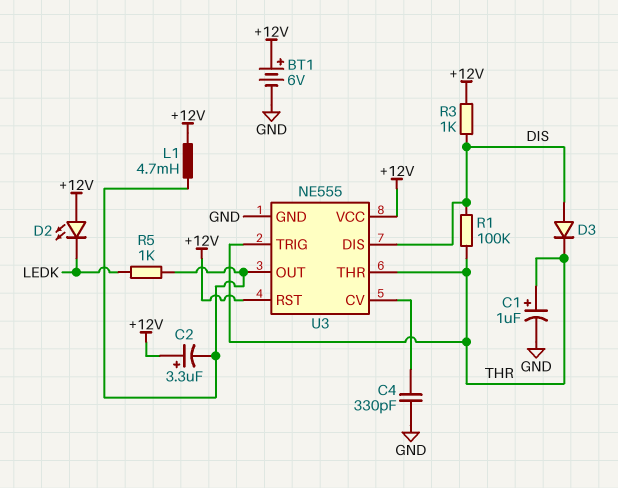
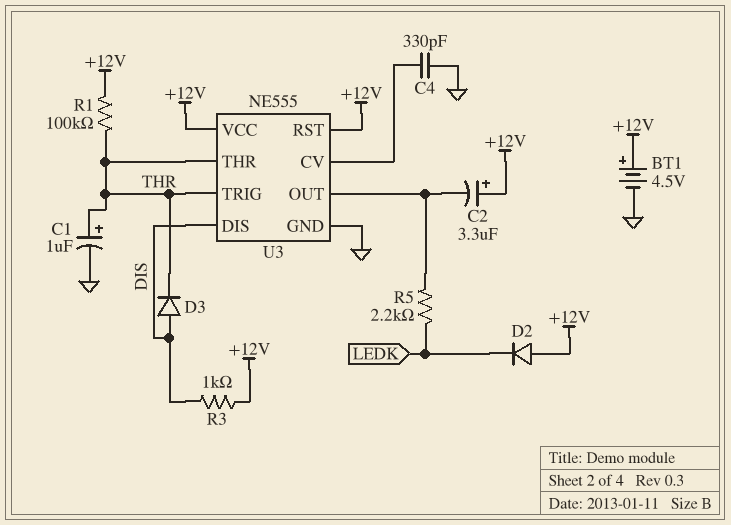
BT1: 6V (plus +12V, minus GND) -> 4.5V (plus +12V, minus GND)
D2: LED (A +12V, K LEDK) -> diode (A +12V, K LEDK)
L1: 4.7mH (+12V, U3/OUT) -> none
R1: 100k (DIS, THR) -> 100k (+12V, THR)
R5: 1k (LEDK, U3/OUT) -> 2.2k (LEDK, U3/OUT)

